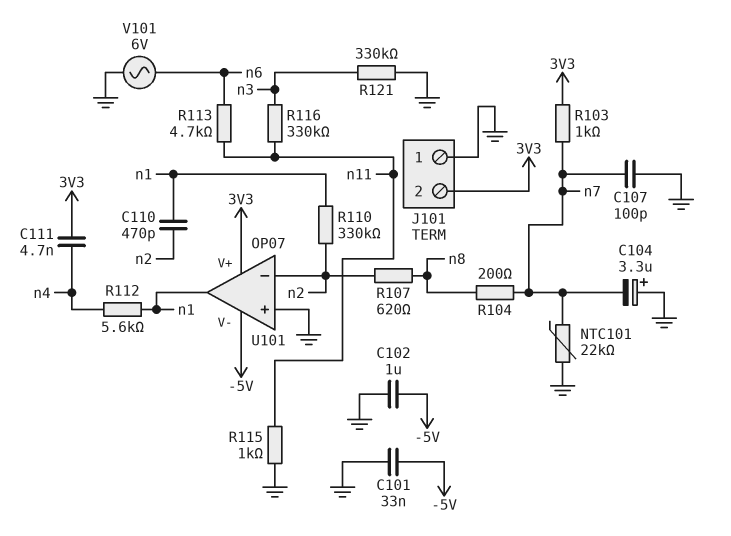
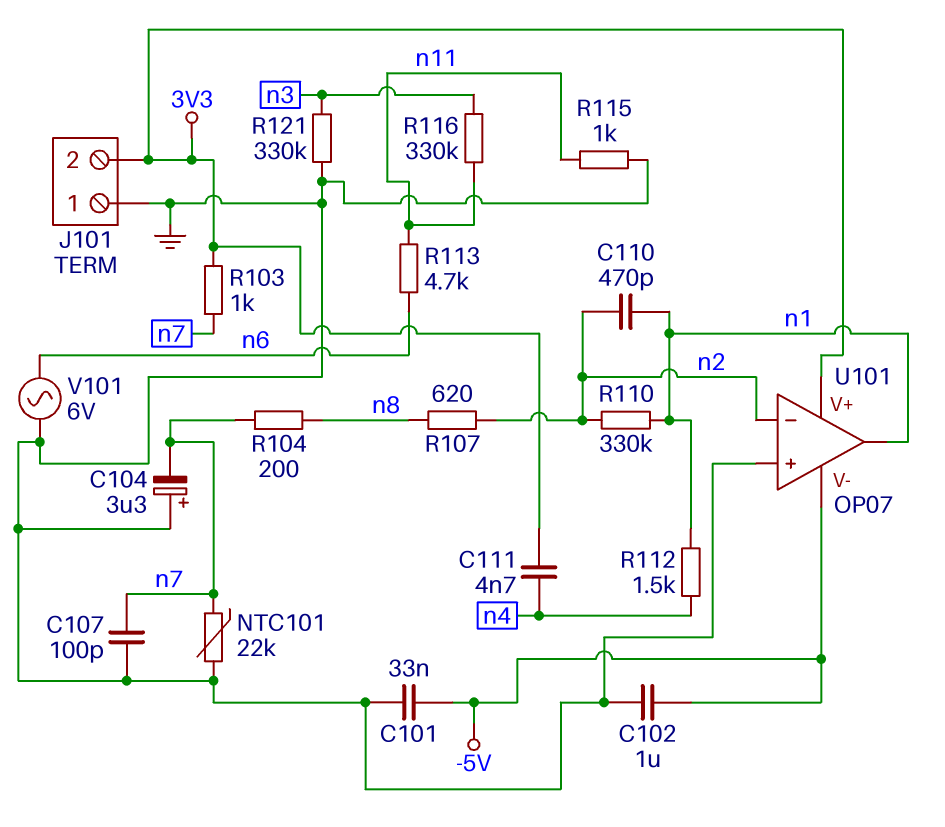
R112: 5.6k (n1, n4) -> 1.5k (n1, n4)

